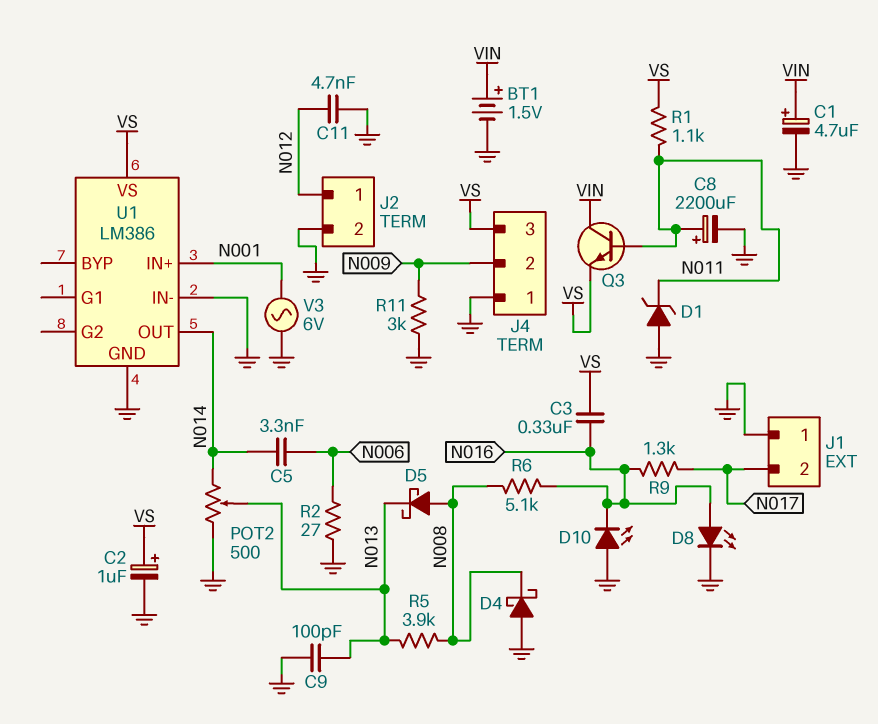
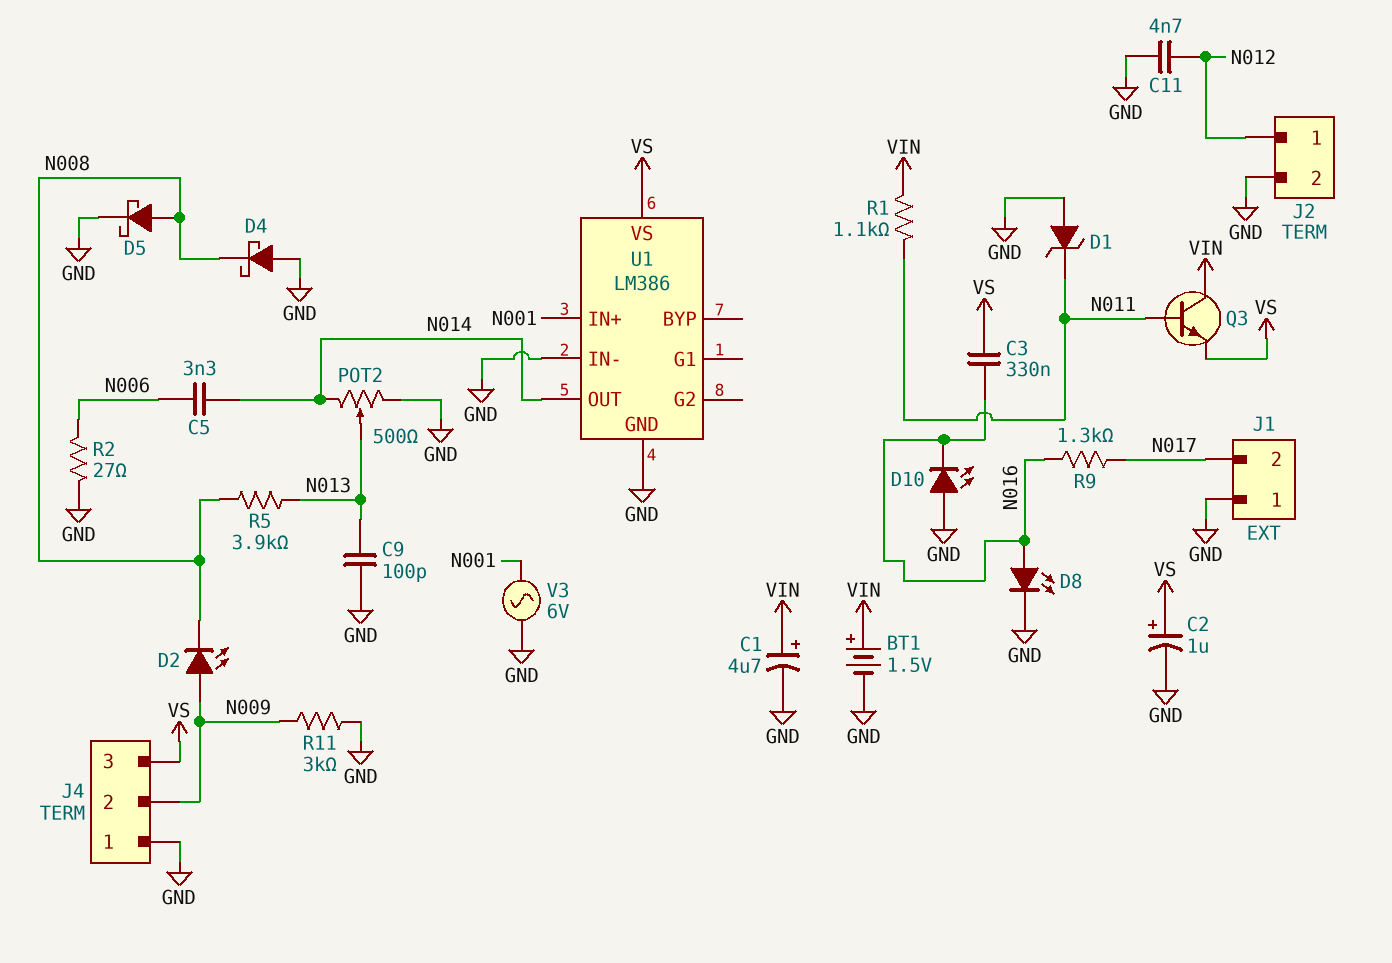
C8: 2200uF (plus N011, minus GND) -> none
D2: none -> LED (A N009, K N008)
D5: schottky (A N008, K N013) -> schottky (A N008, K GND)
R1: 1.1k (N011, VS) -> 1.1k (N011, VIN)
R6: 5.1k (N008, N016) -> none

